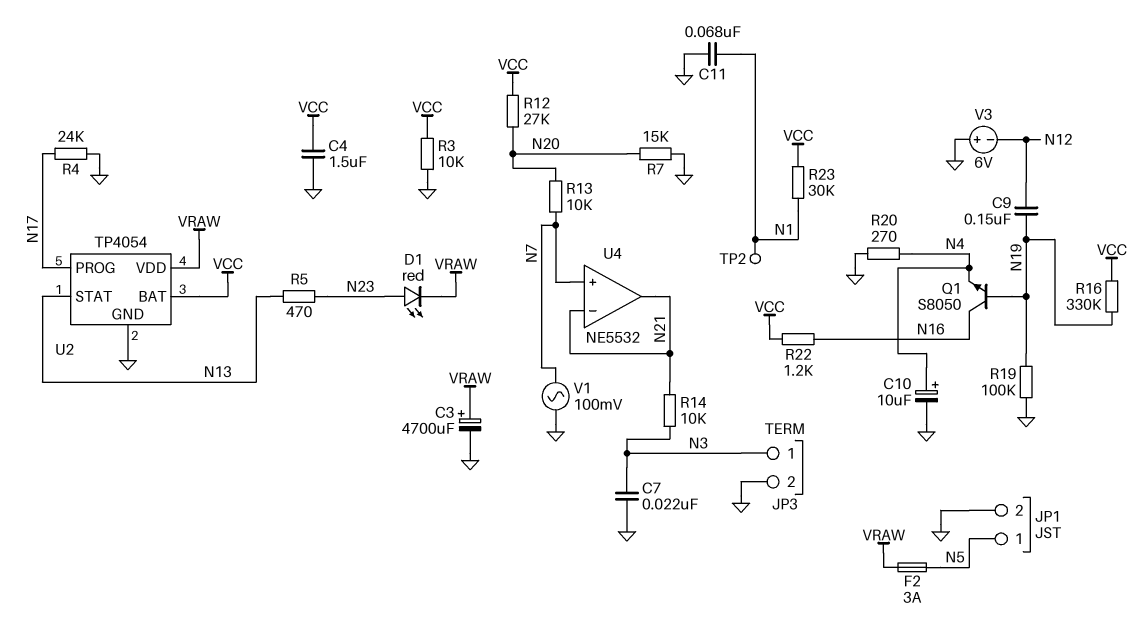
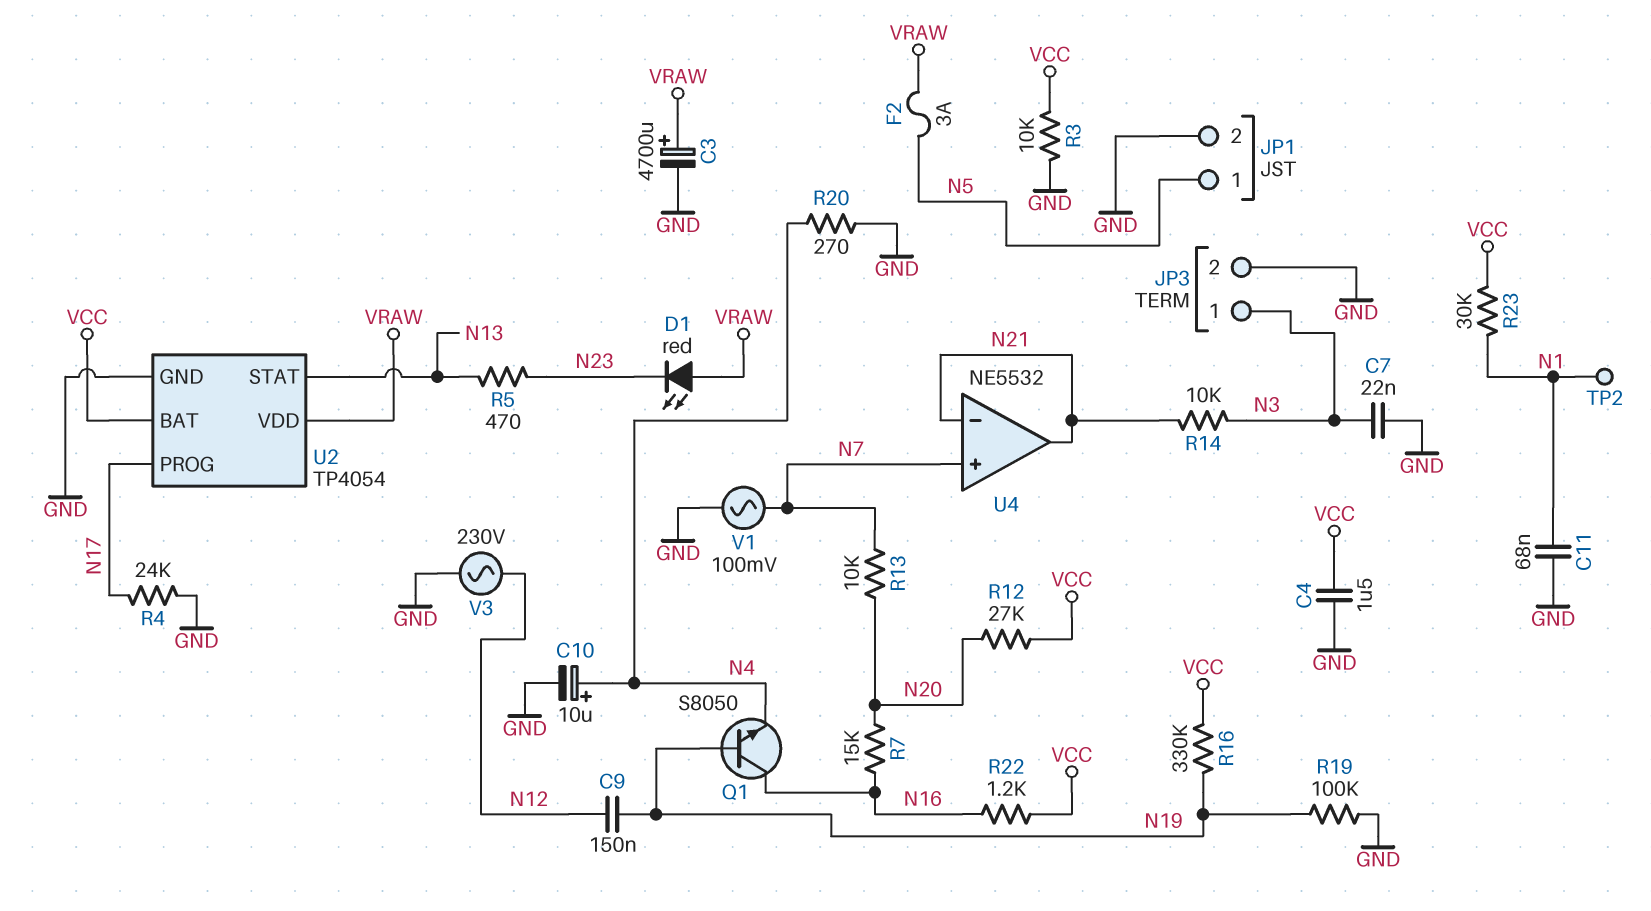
D1: LED red (A N23, K VRAW) -> LED red (A VRAW, K N23)
R7: 15k (GND, N20) -> 15k (N16, N20)
V3: 6V (plus GND, minus N12) -> AC 230V (GND, N12)

